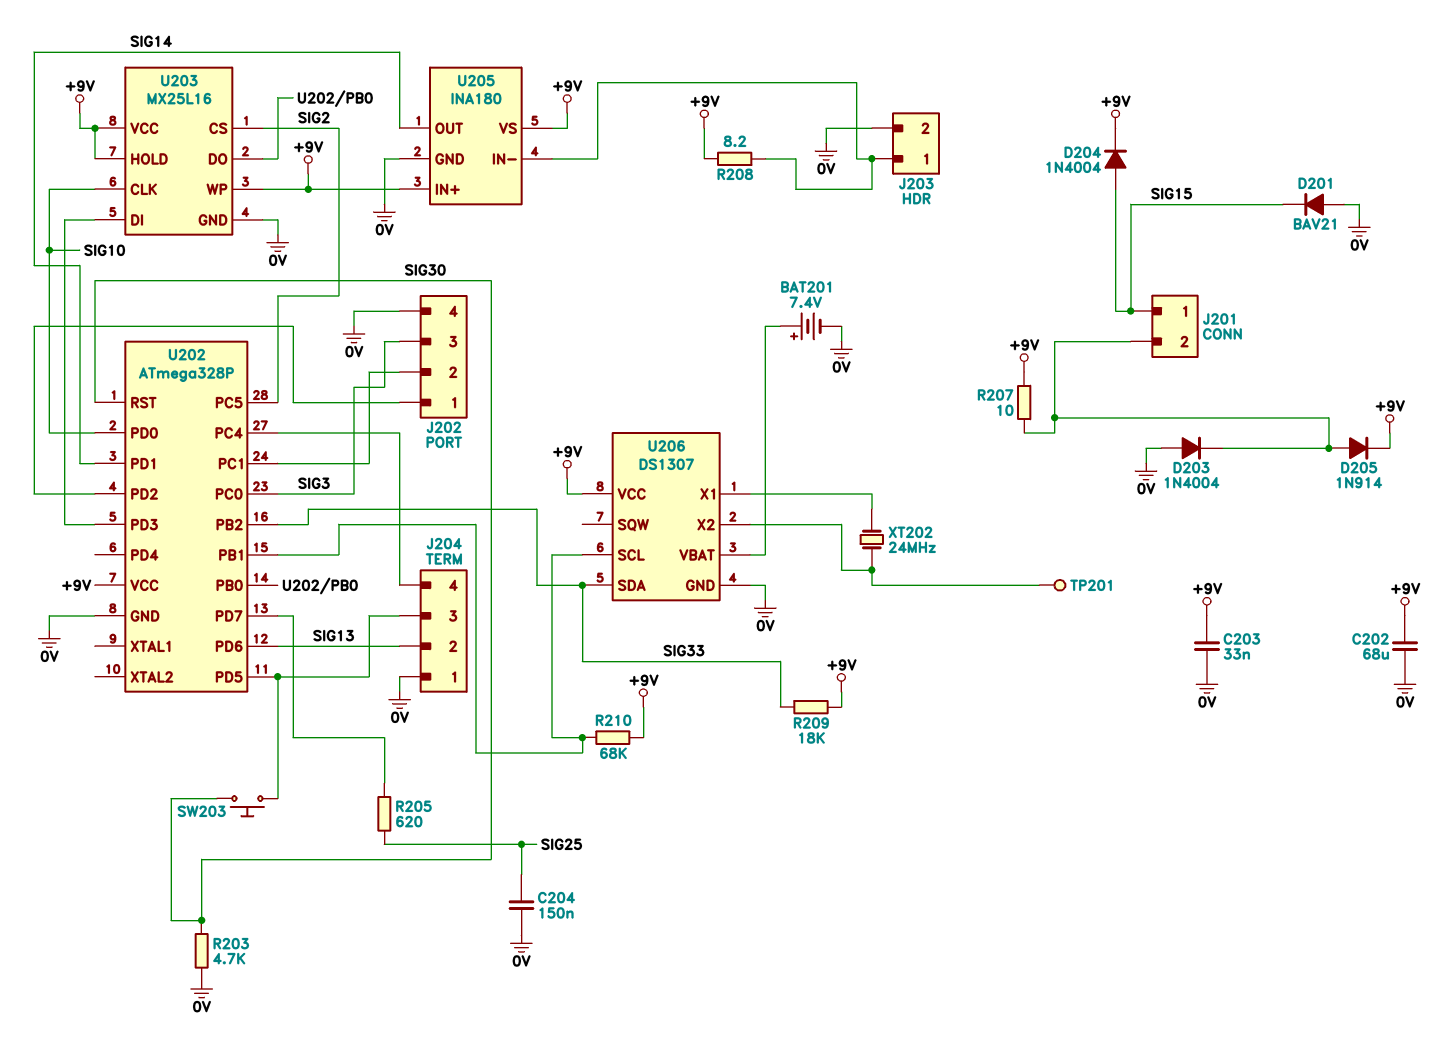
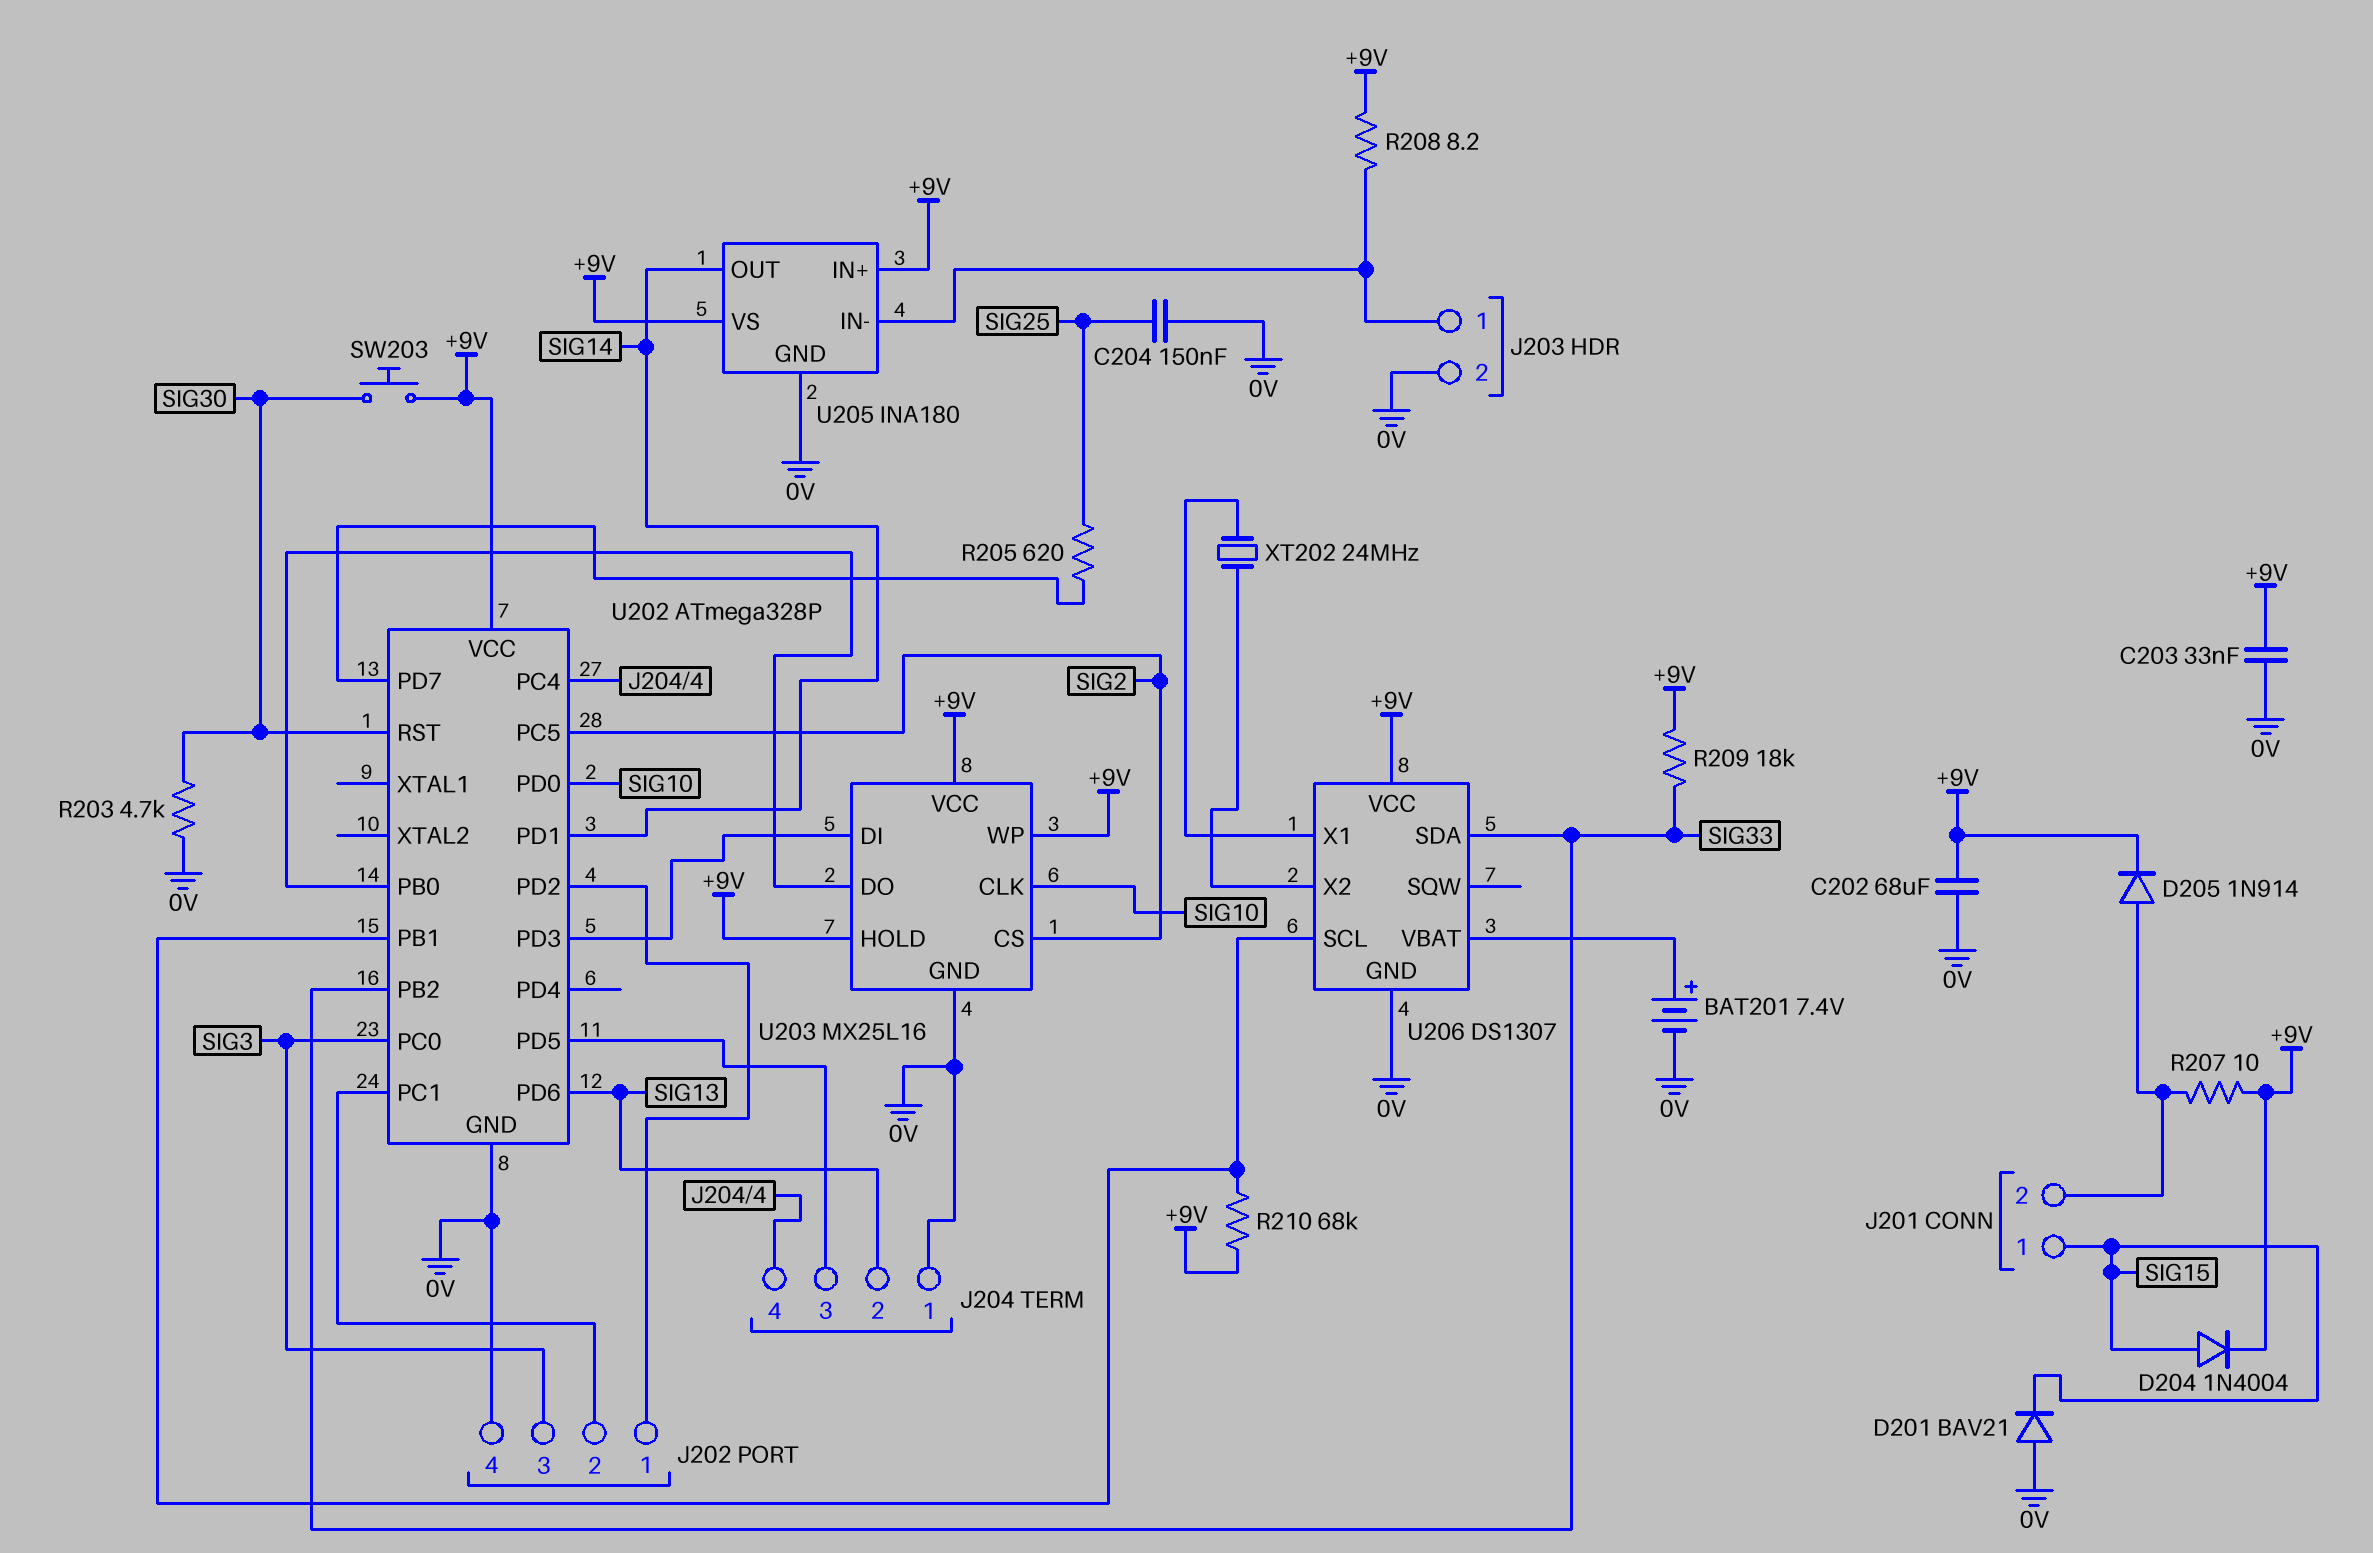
D203: diode 1N4004 (A 0V, K J201/2) -> none
SW203: button (J204/3, SIG30) -> button (+9V, SIG30)
TP201: test point (U206/X2) -> none

